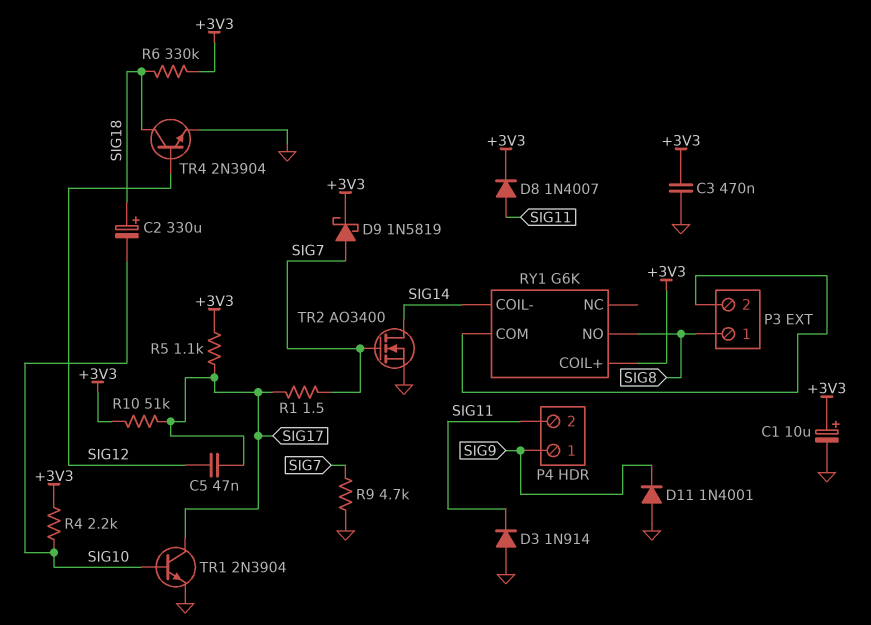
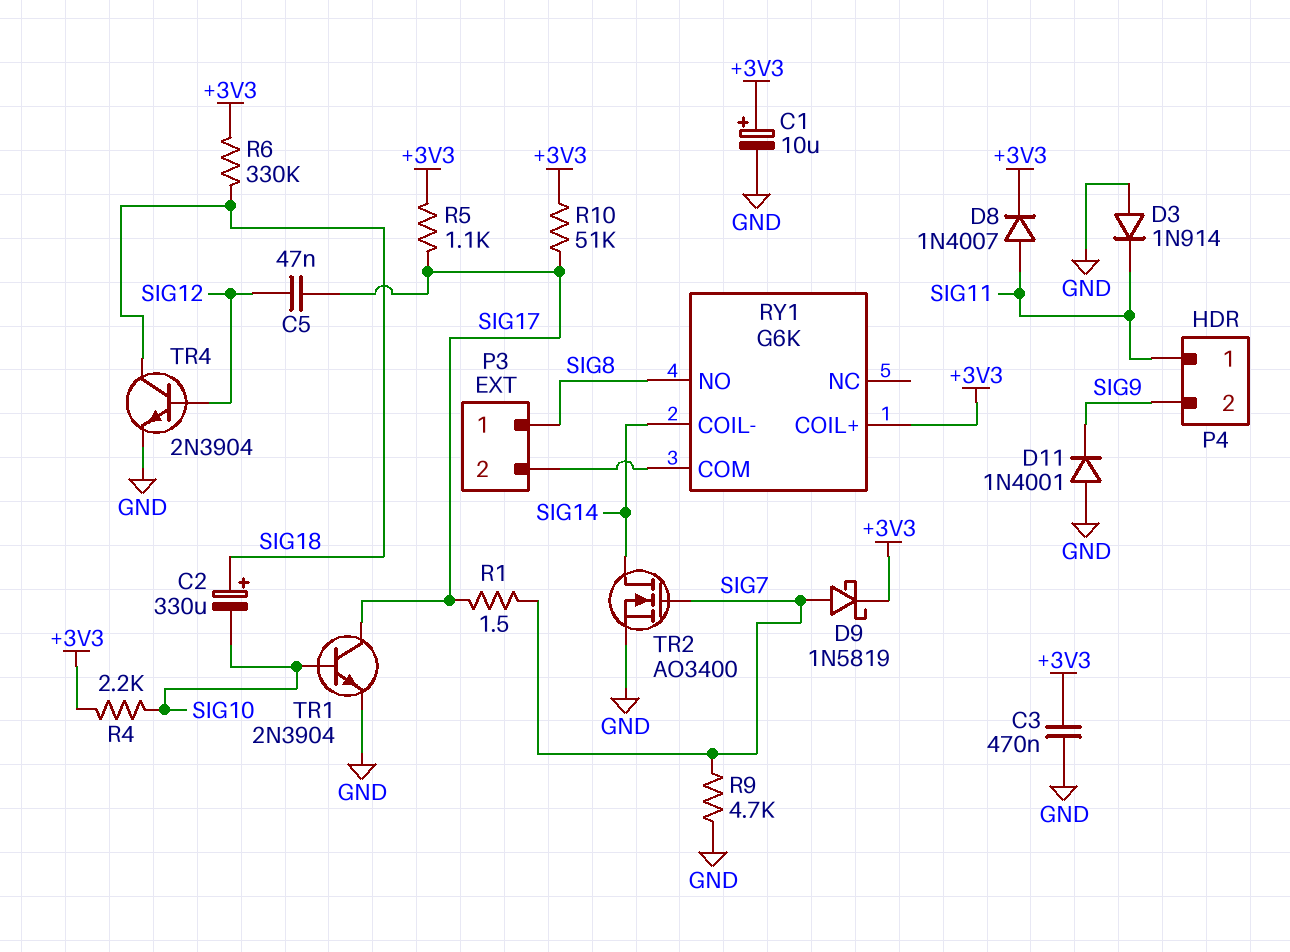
P4 pin 1: SIG9 -> SIG11
P4 pin 2: SIG11 -> SIG9

